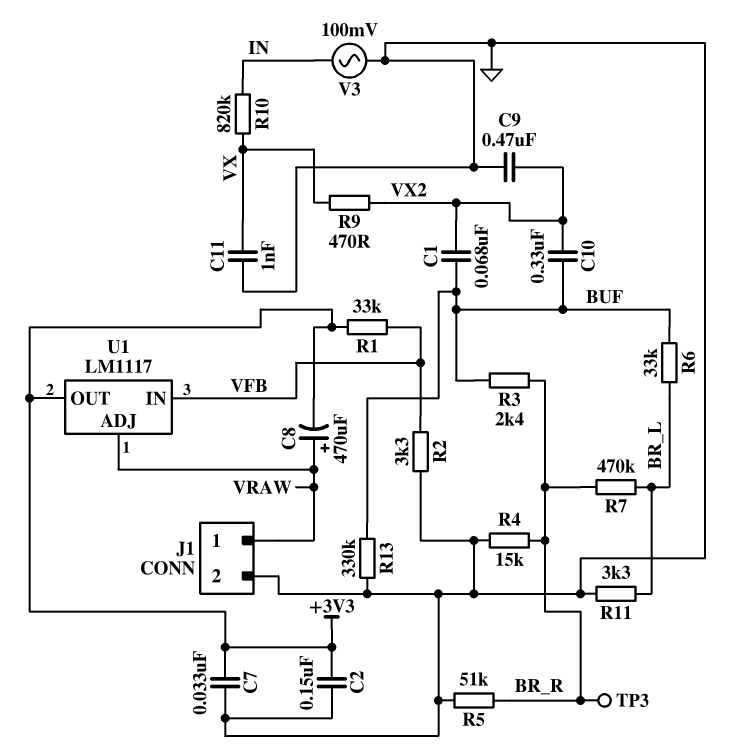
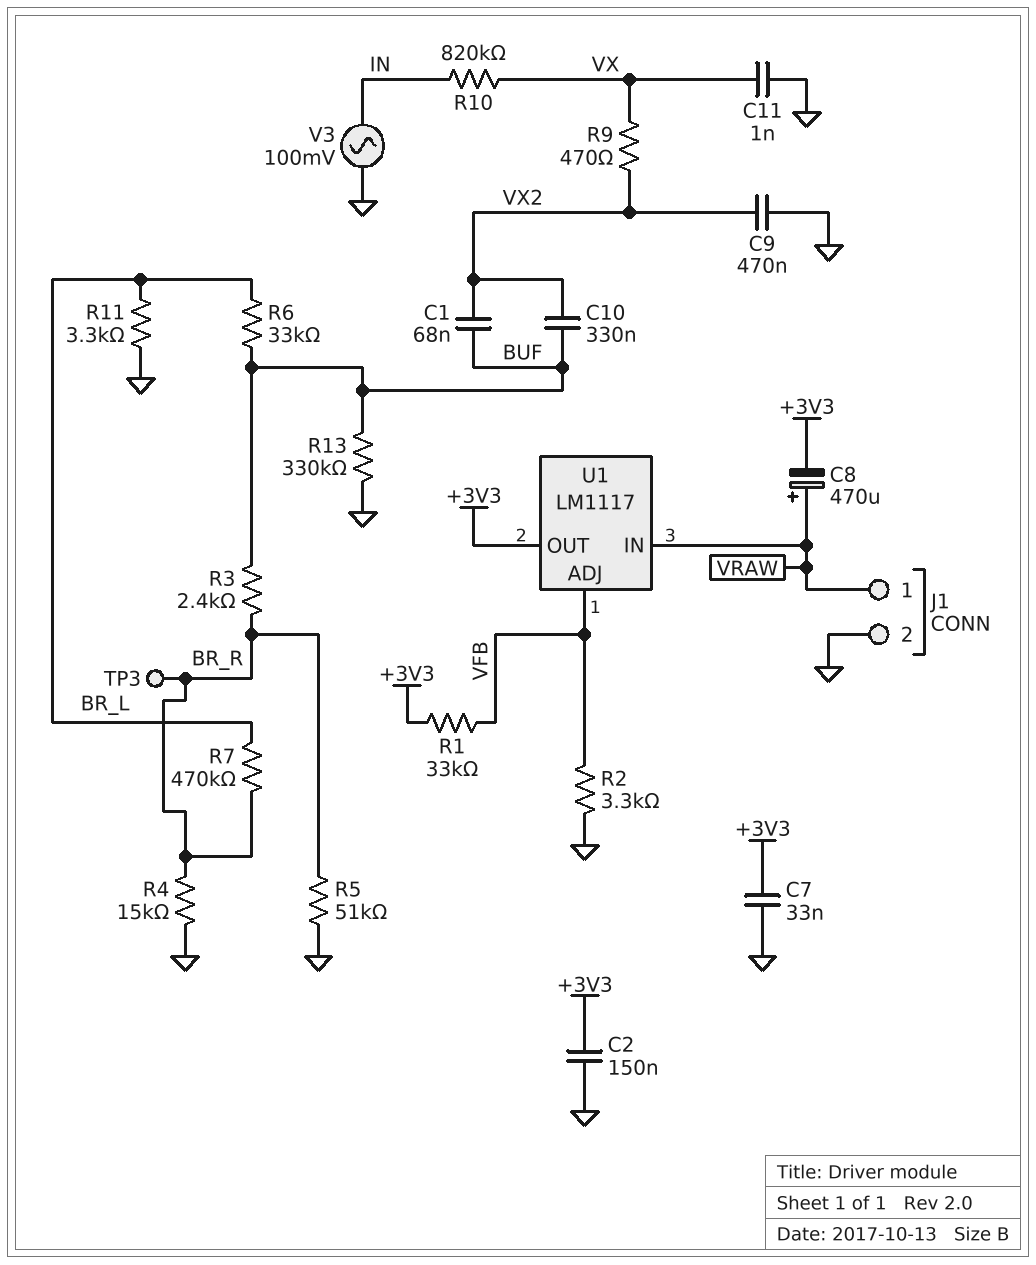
U1 pin ADJ: VRAW -> VFB
U1 pin IN: VFB -> VRAW

